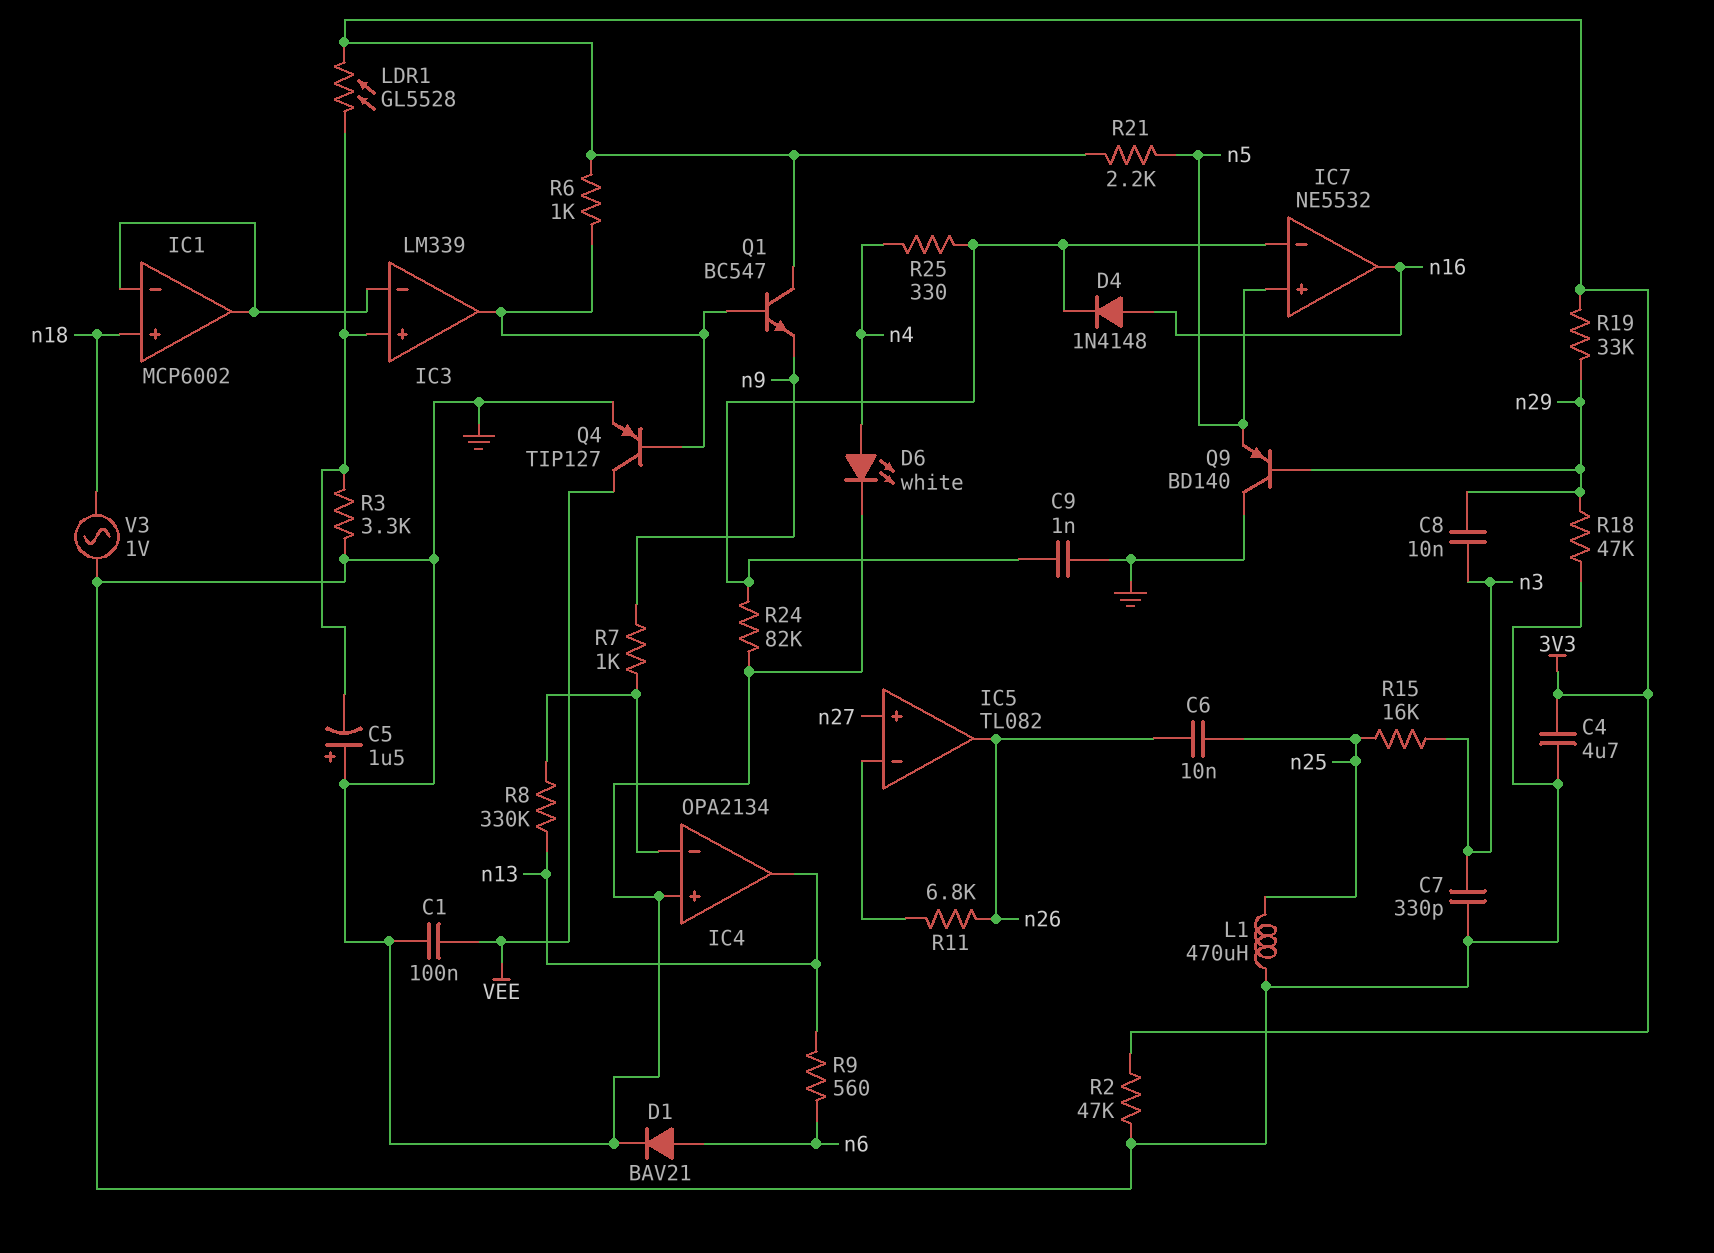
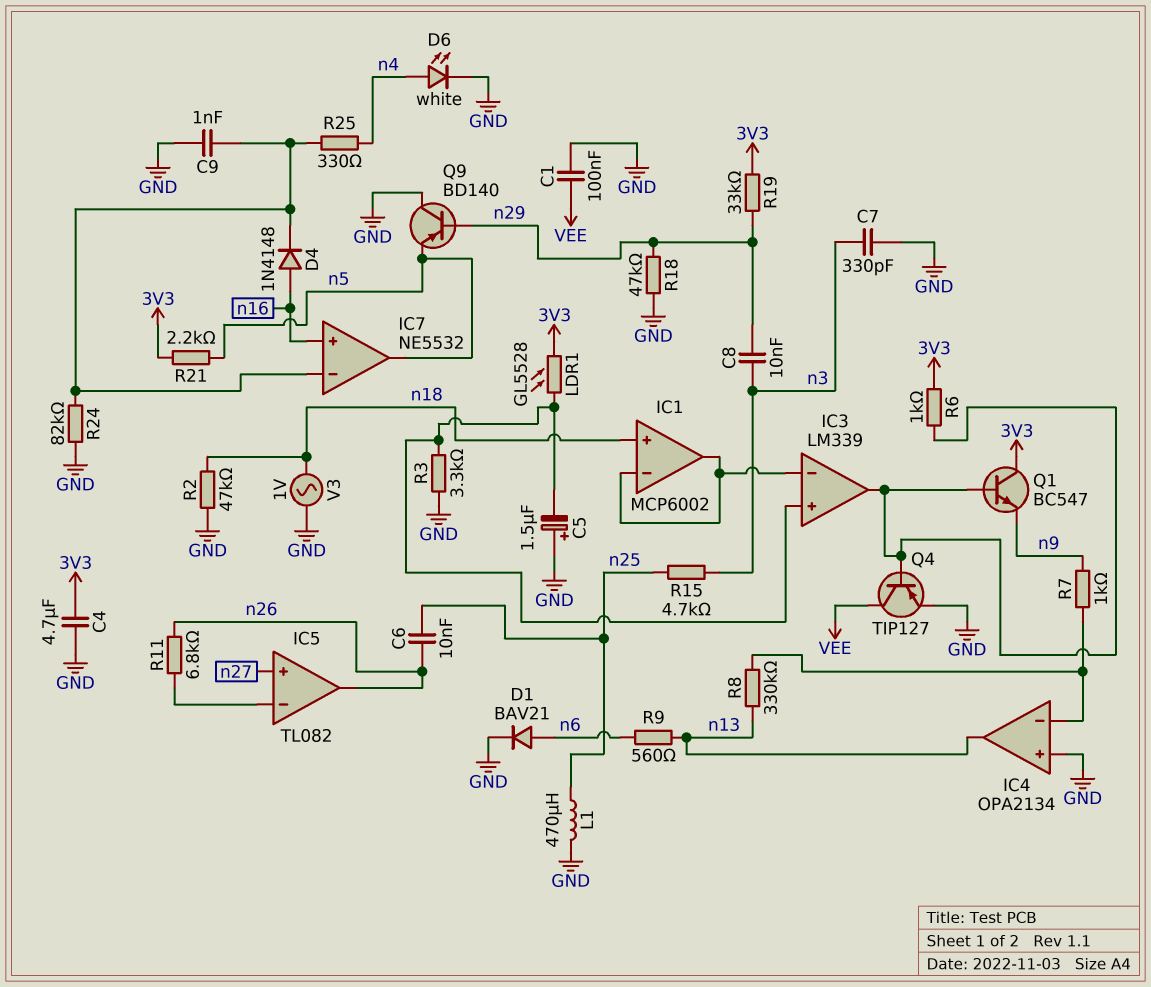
IC7 pin in+: n5 -> n16
IC7 pin out: n16 -> n5
R2: 47k (3V3, GND) -> 47k (GND, n18)
R15: 16k (n3, n25) -> 4.7k (n3, n25)

